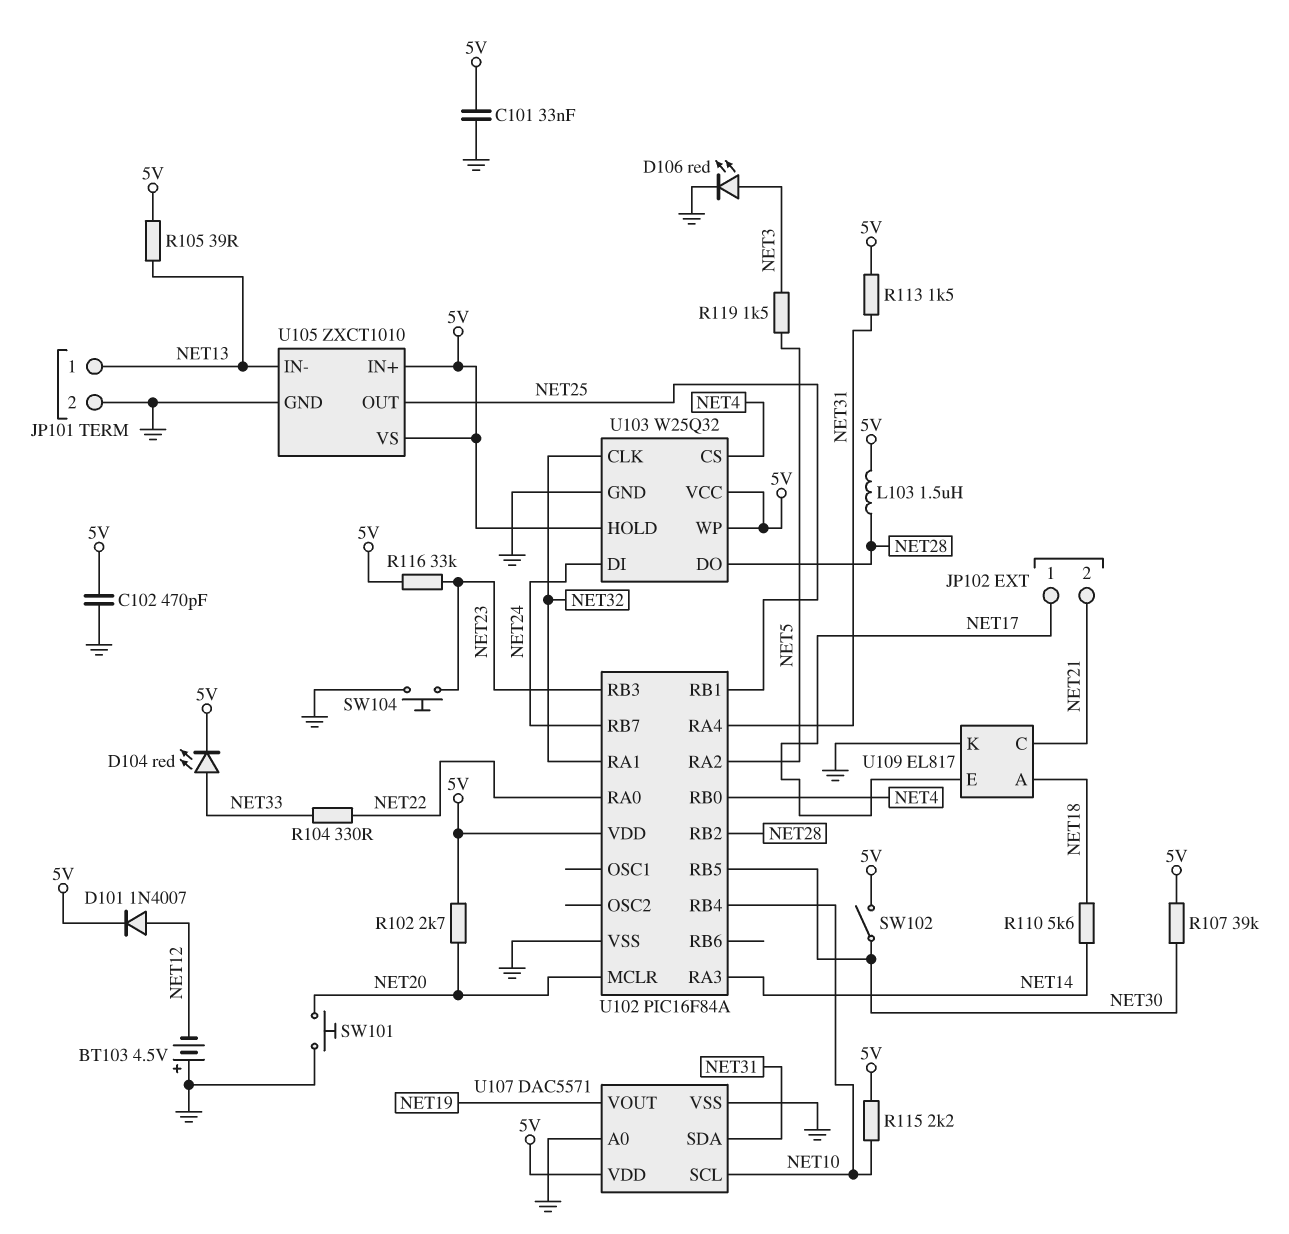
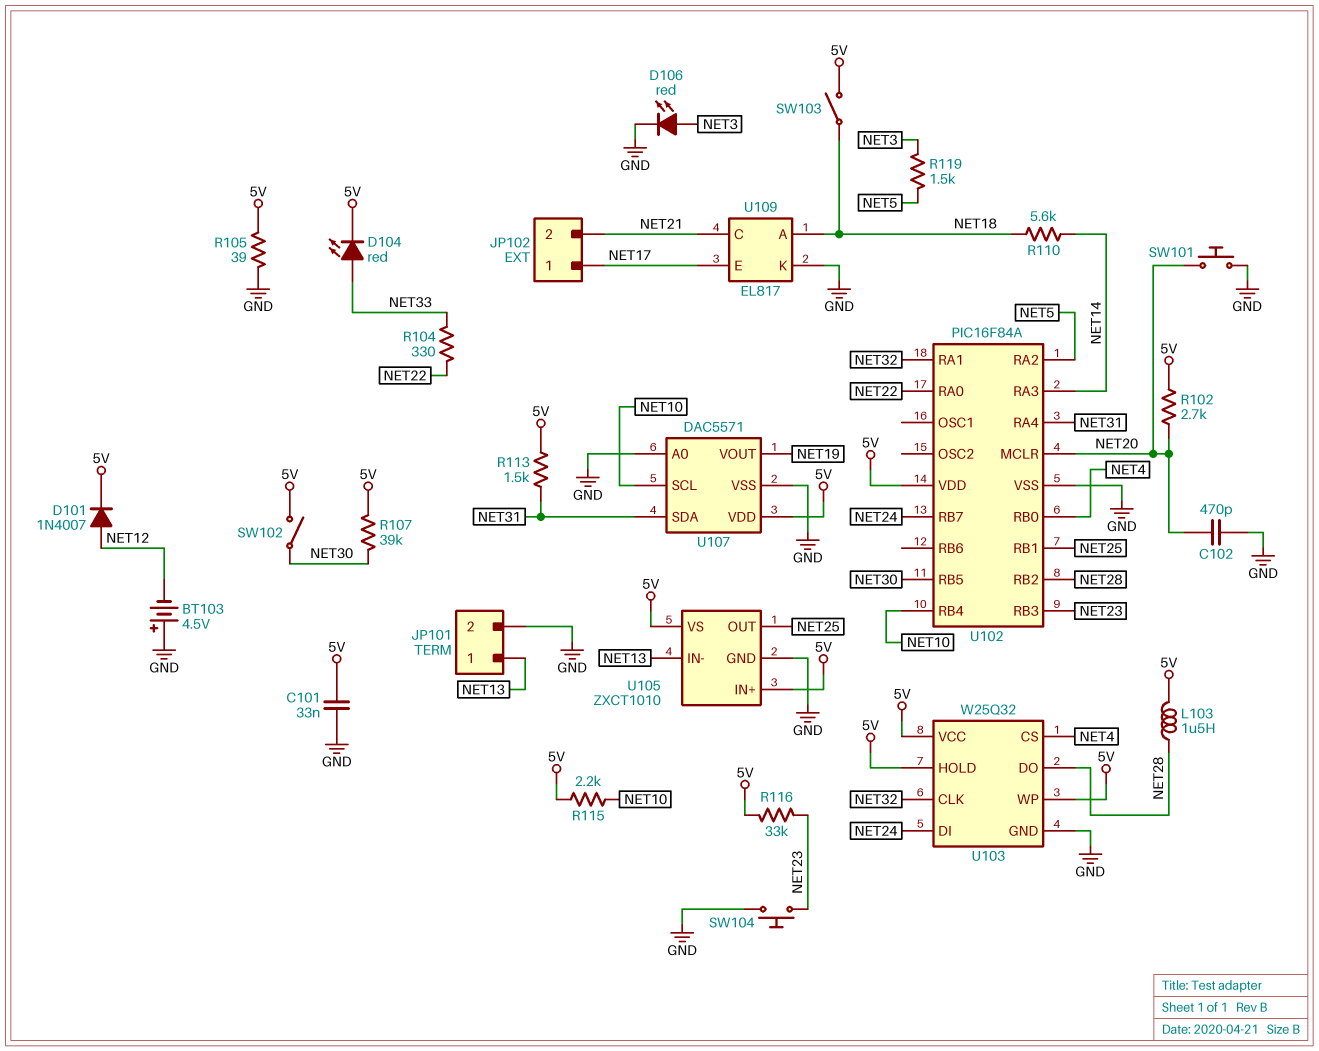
C102: 470pF (5V, GND) -> 470pF (GND, NET20)
R105: 39 (5V, NET13) -> 39 (5V, GND)
SW103: none -> switch (5V, NET18)

